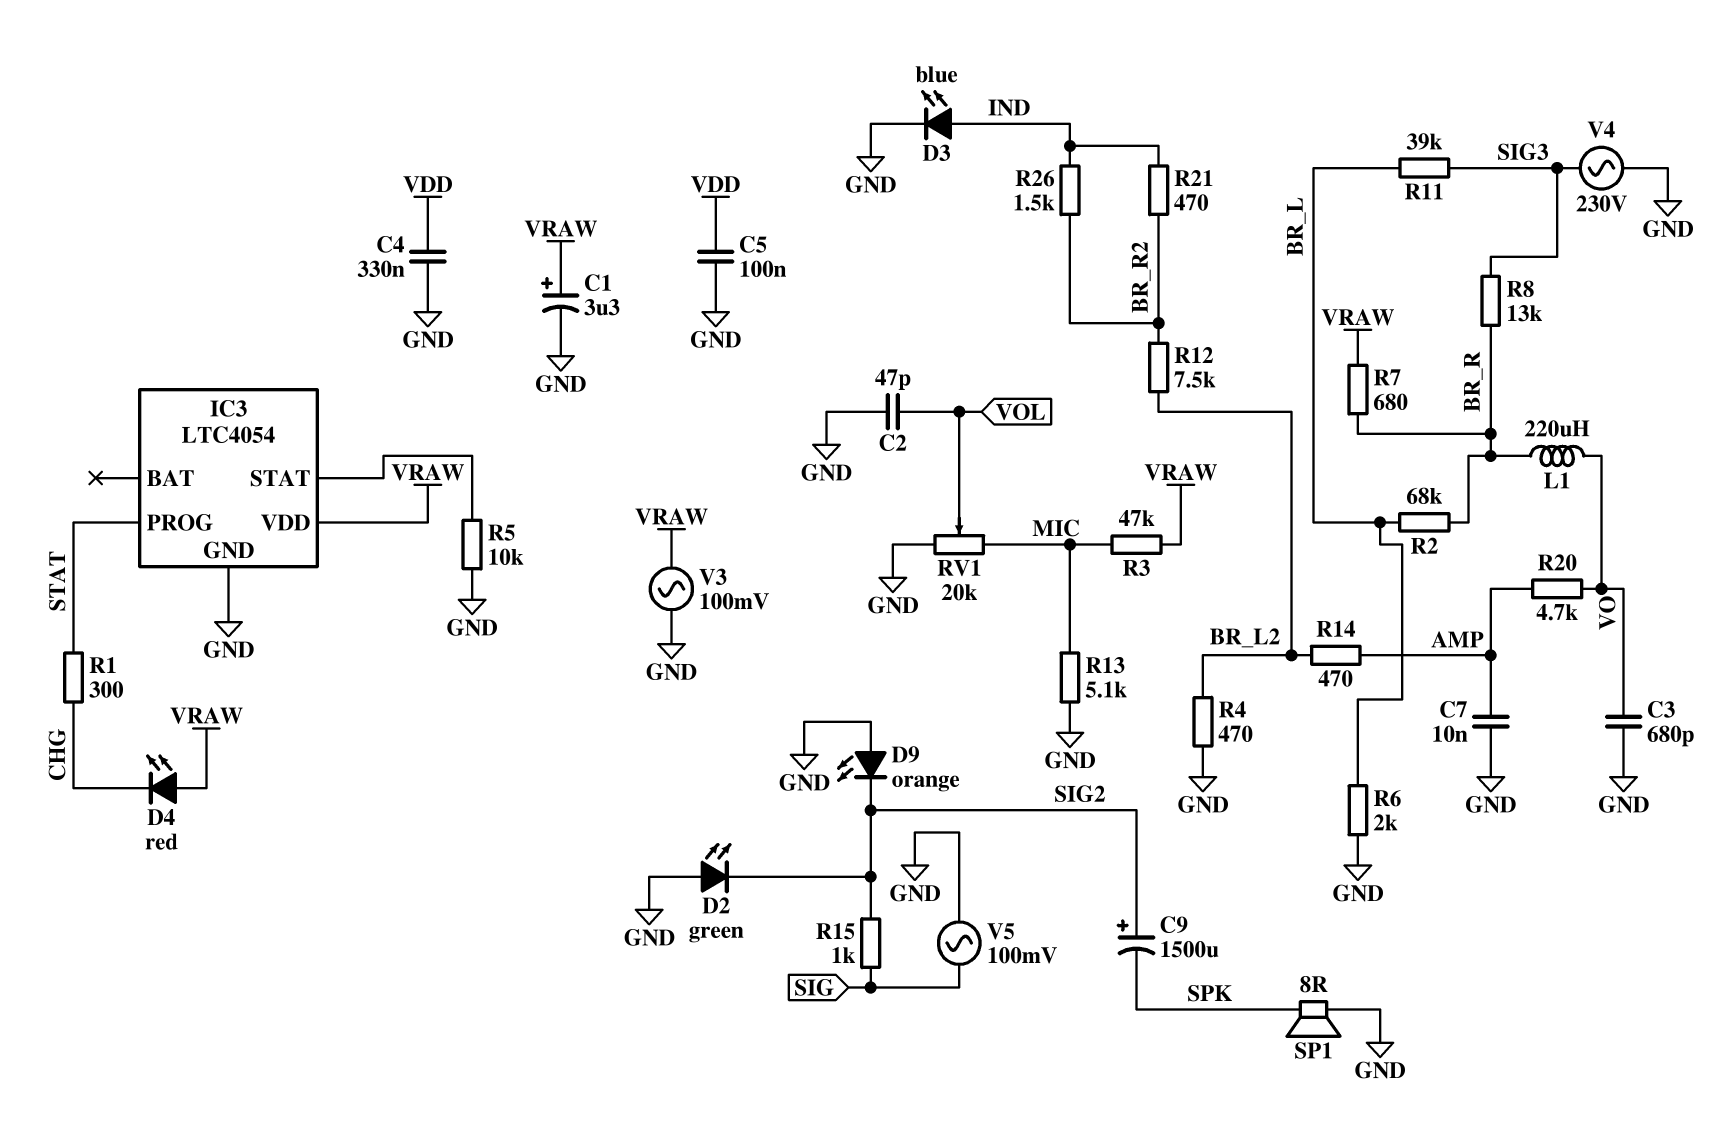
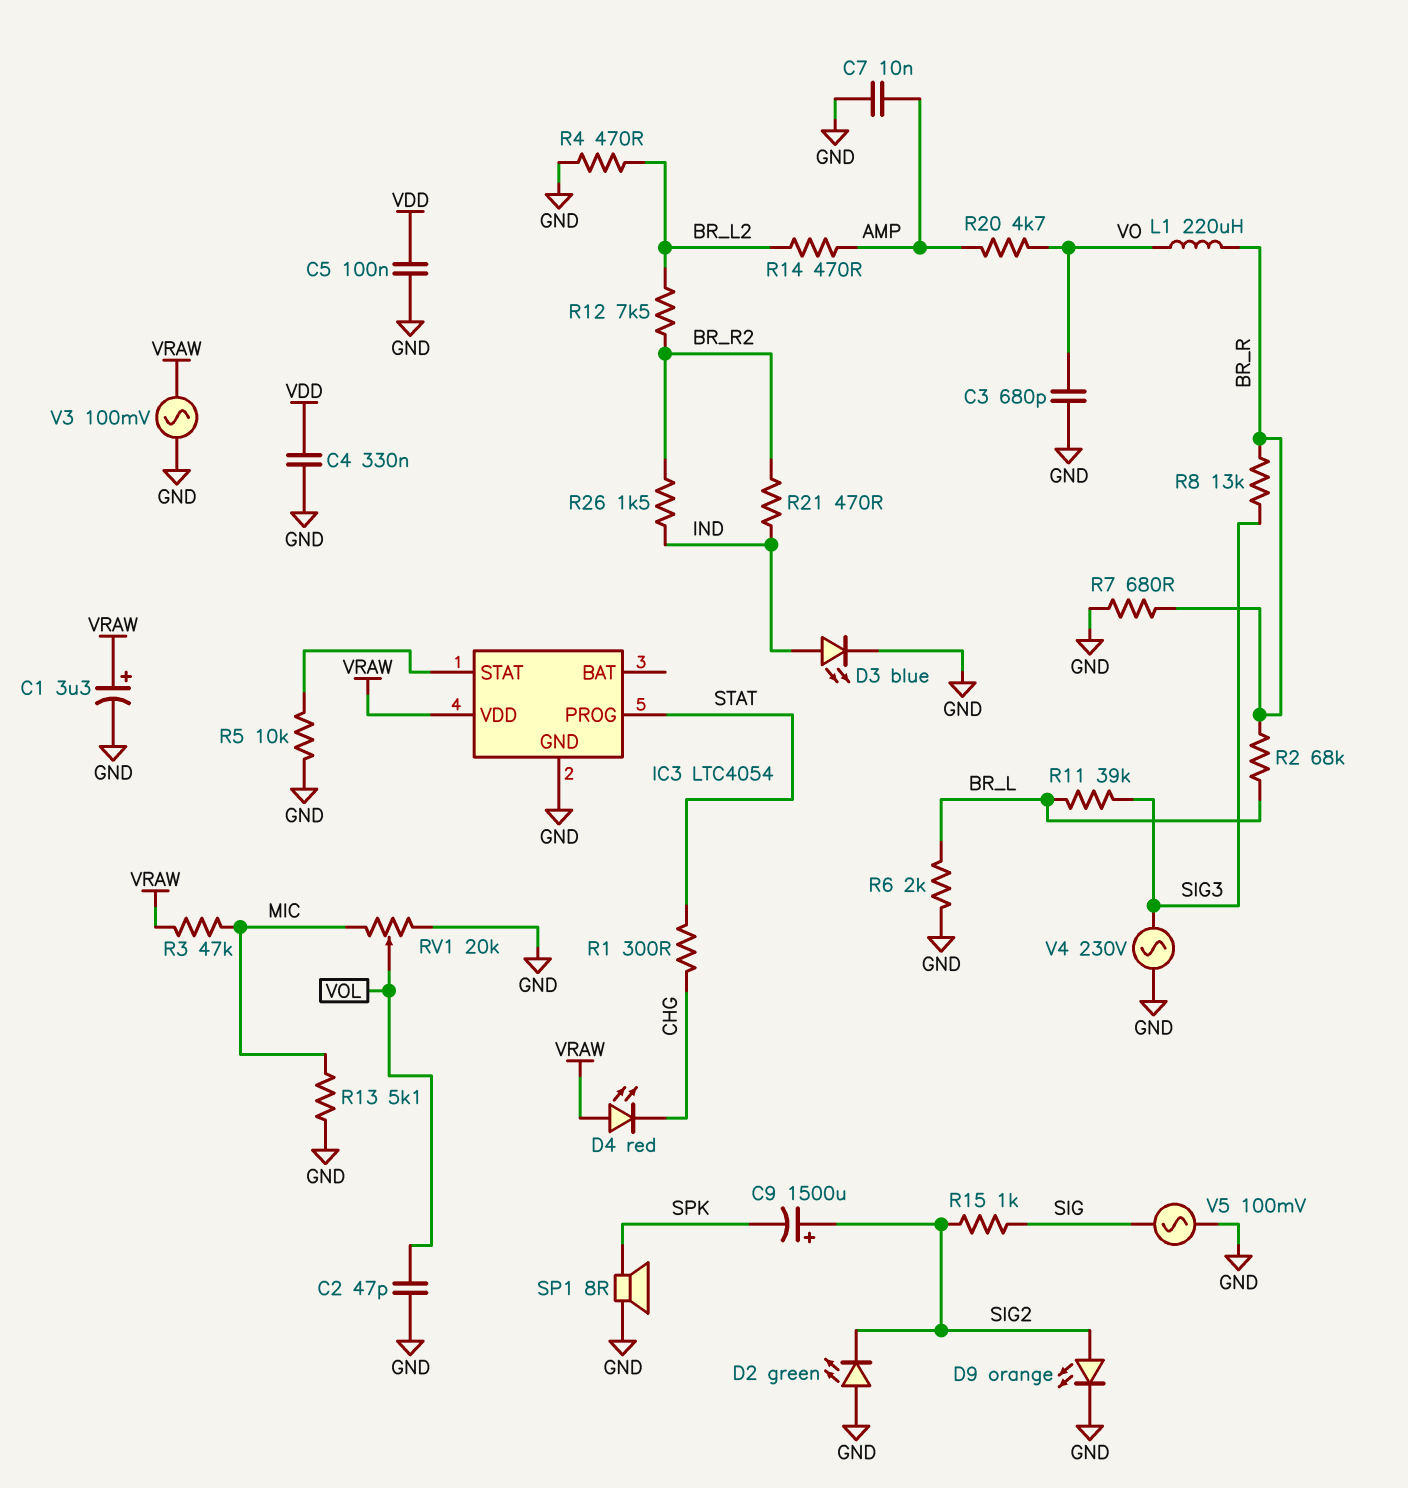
D9: LED orange (A GND, K SIG2) -> LED orange (A SIG2, K GND)
R7: 680 (BR_R, VRAW) -> 680 (BR_R, GND)

